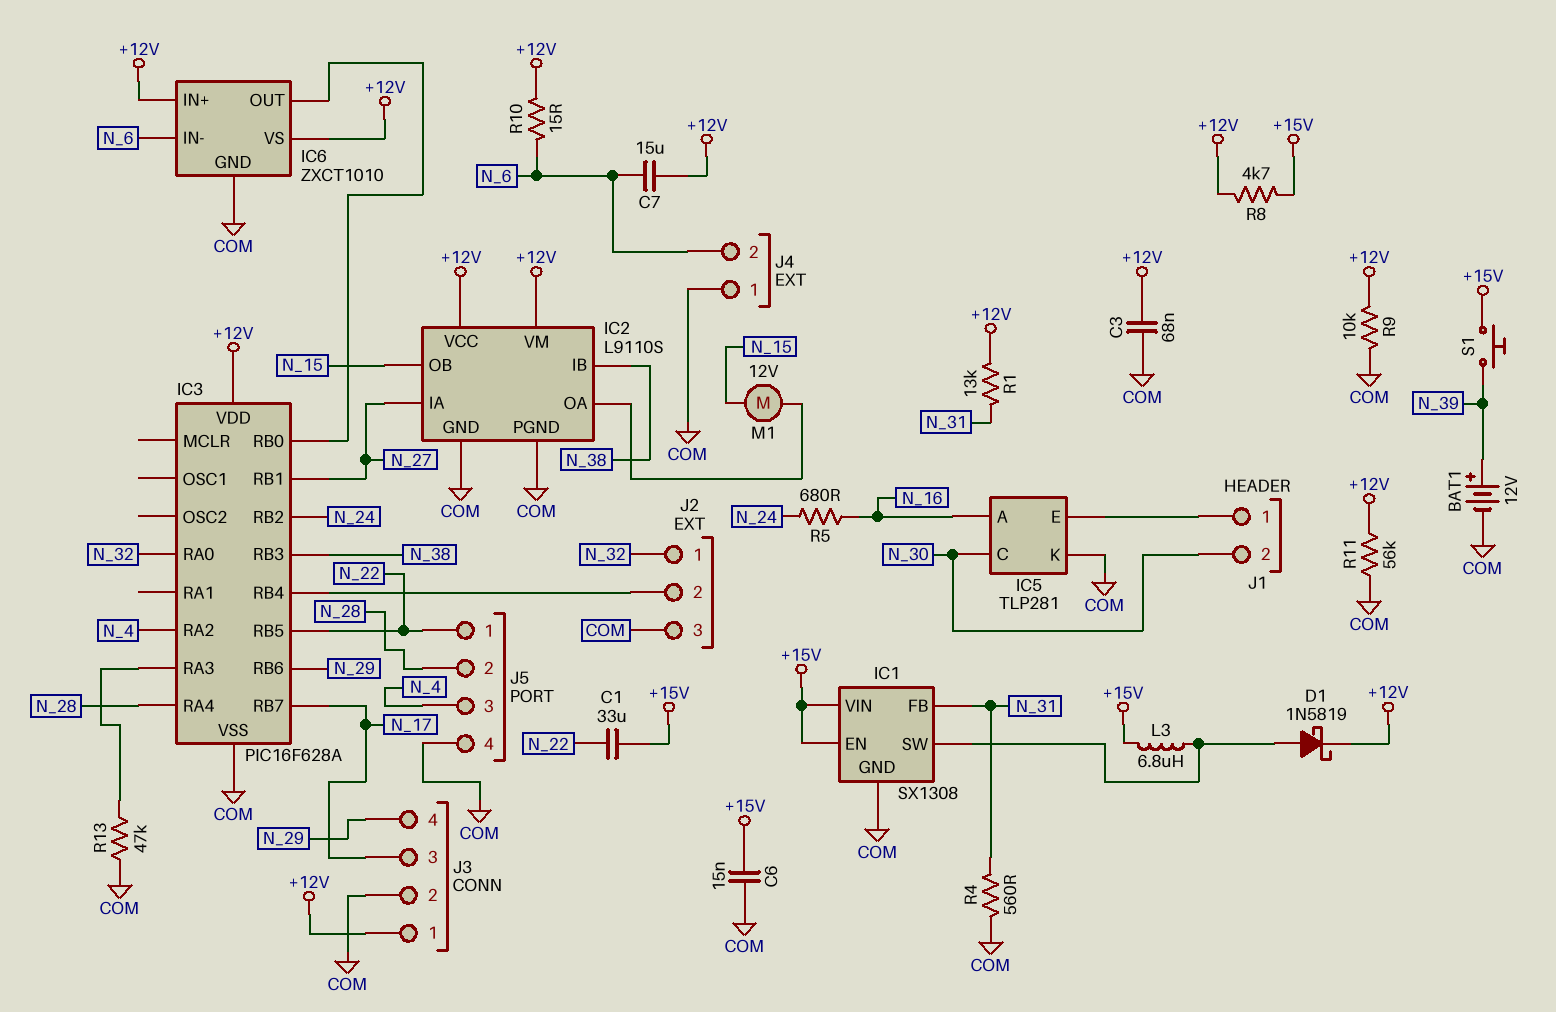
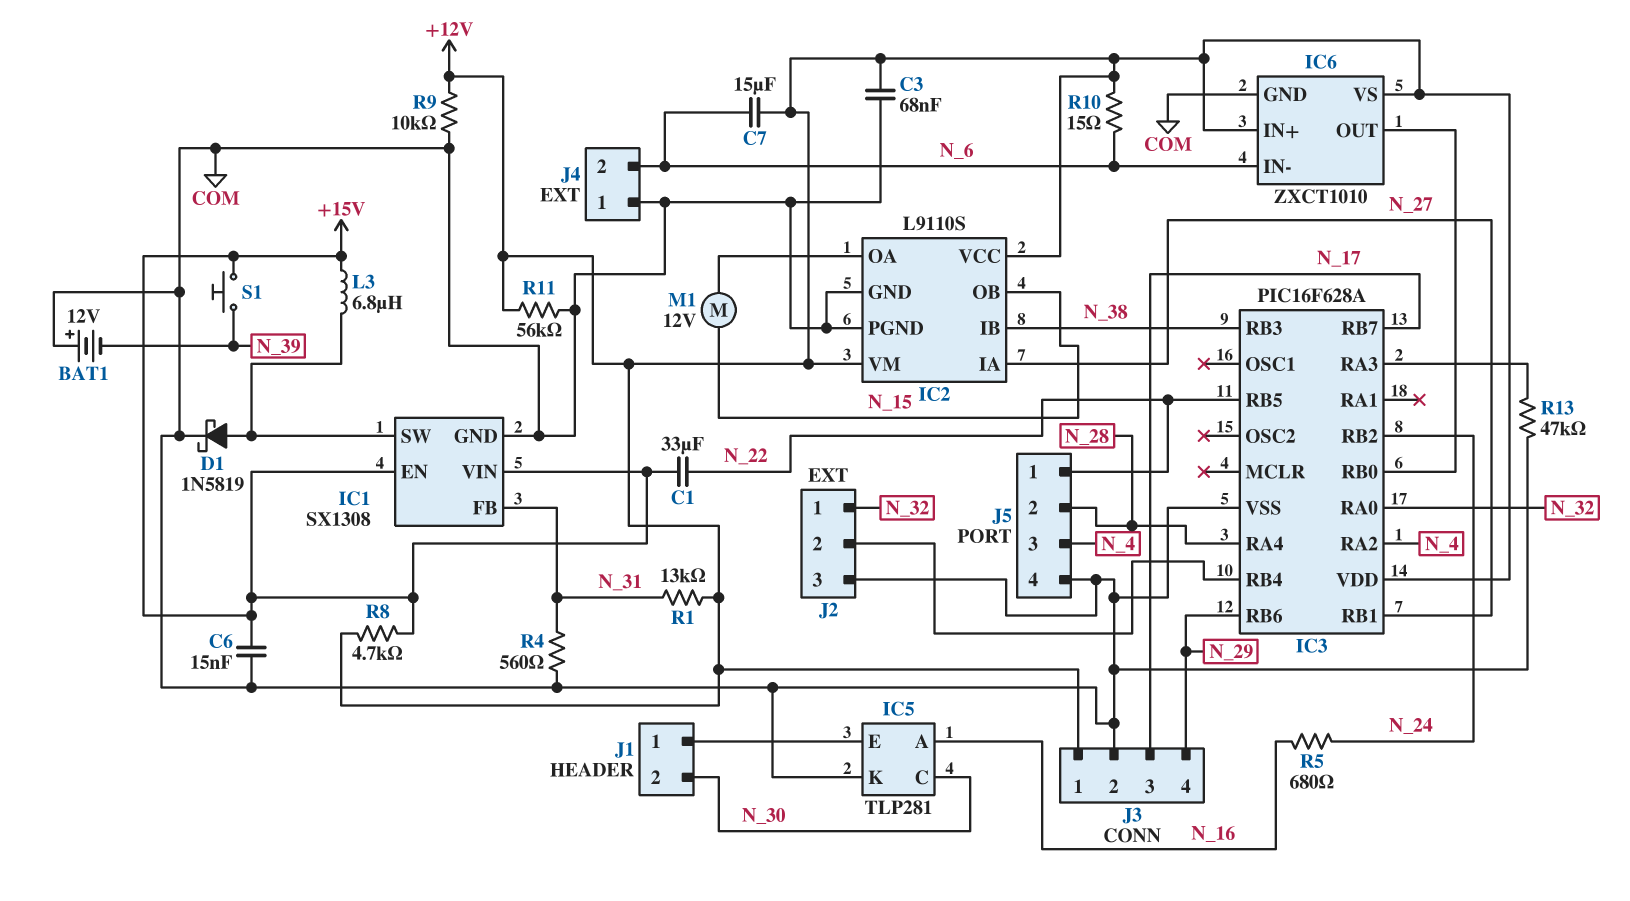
BAT1: 12V (plus N_39, minus COM) -> 12V (plus COM, minus N_39)
D1: schottky 1N5819 (A IC1/SW, K +12V) -> schottky 1N5819 (A IC1/SW, K COM)

